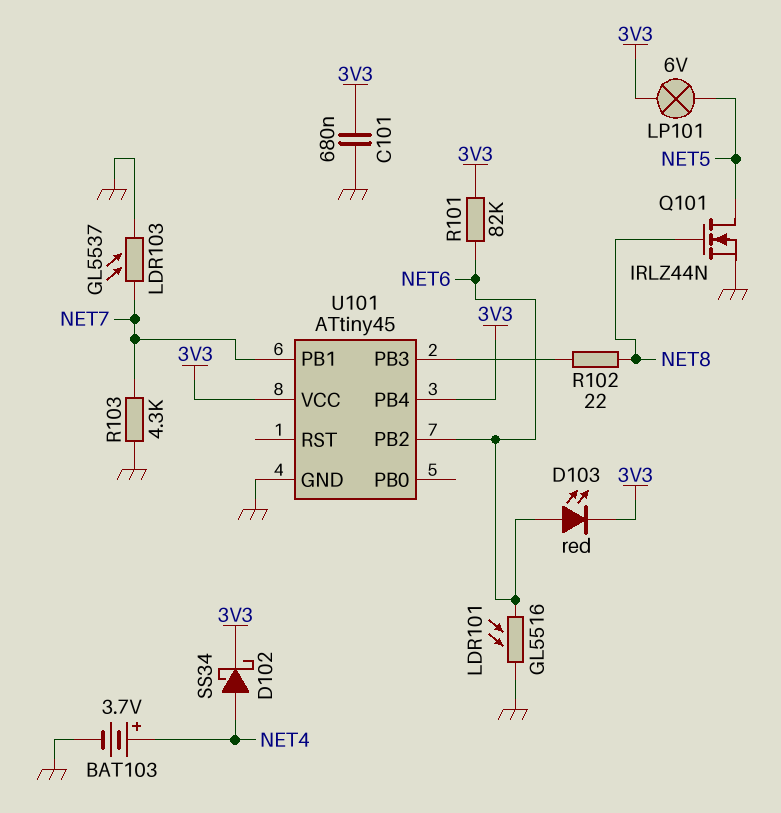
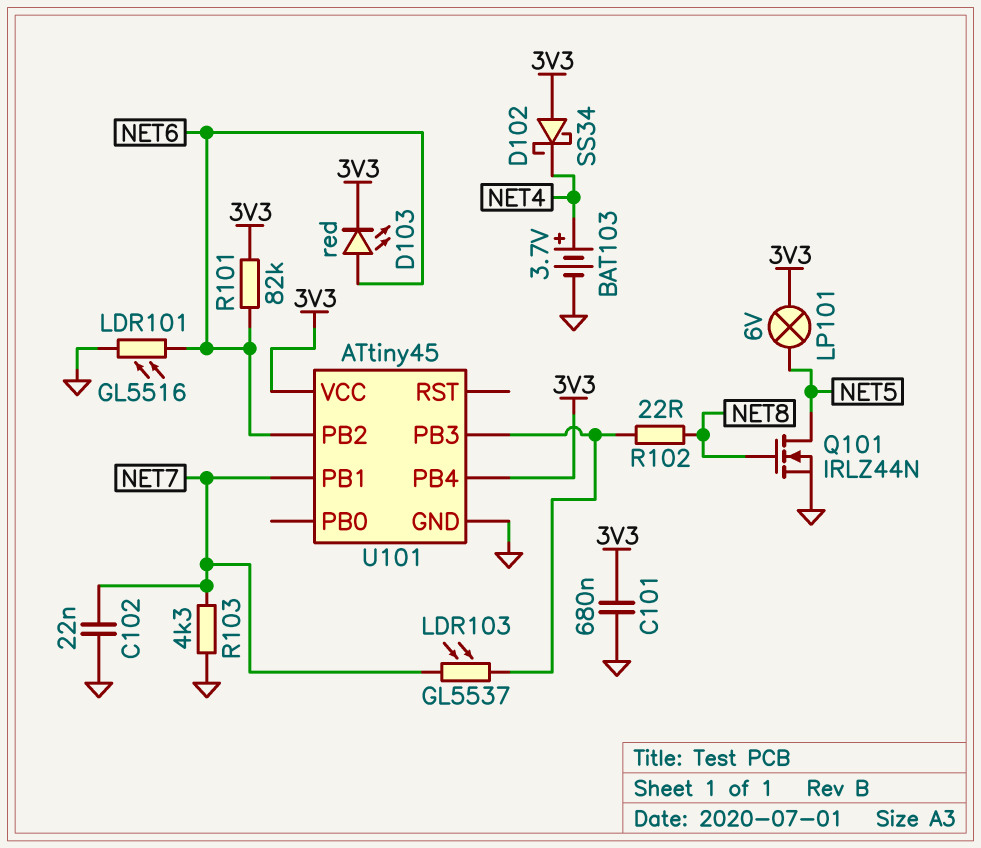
C102: none -> 22nF (GND, NET7)
D102: schottky SS34 (A NET4, K 3V3) -> schottky SS34 (A 3V3, K NET4)
LDR103: GL5537 (GND, NET7) -> GL5537 (NET7, U101/PB3)

